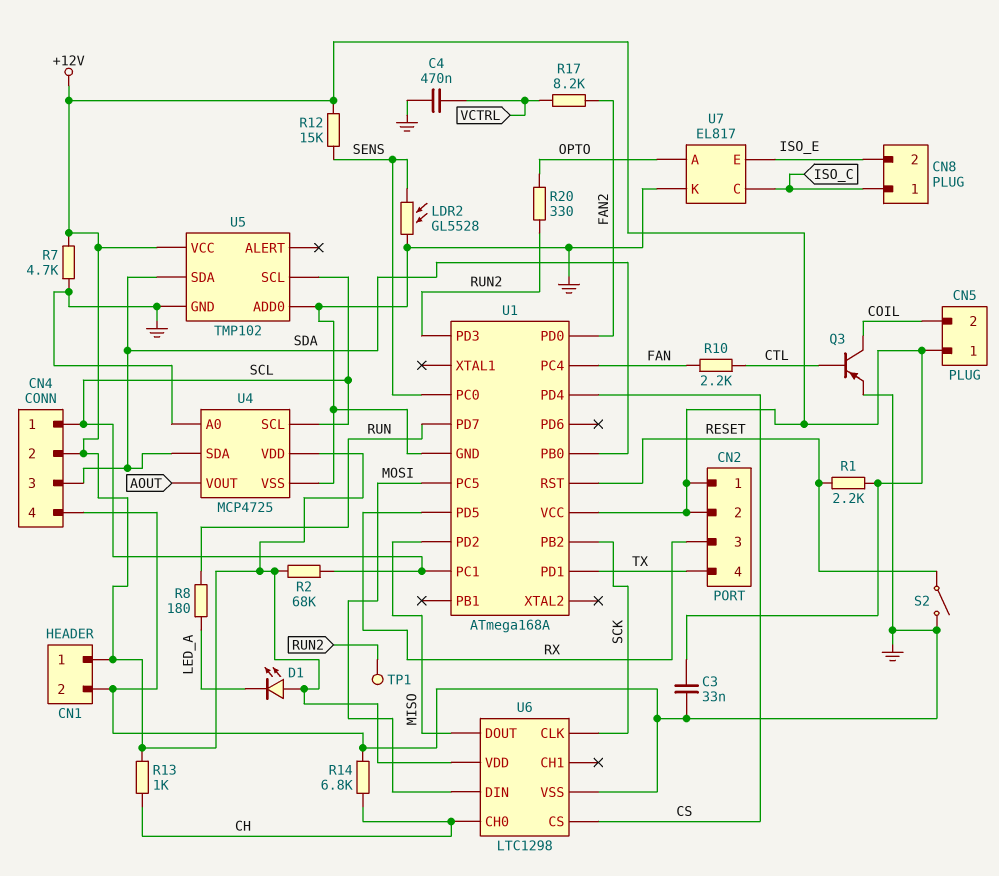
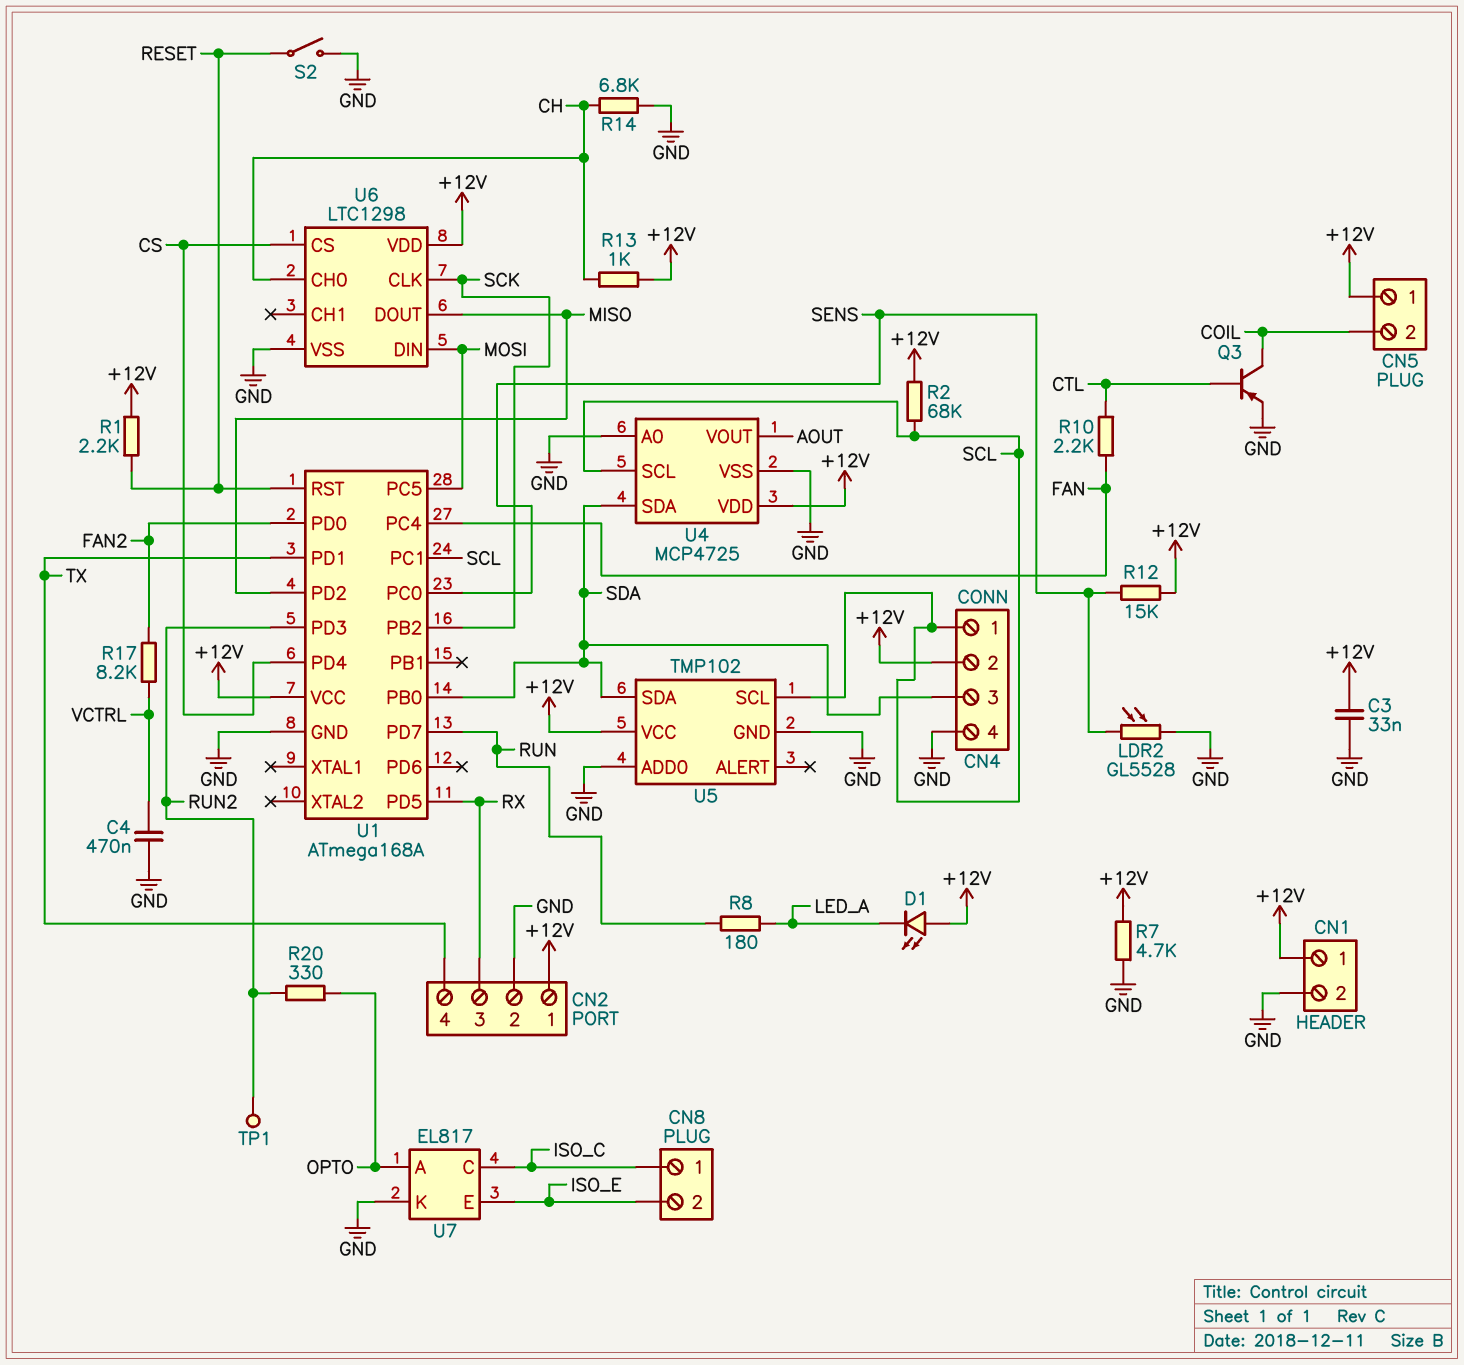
CN2 pin 2: +12V -> GND

